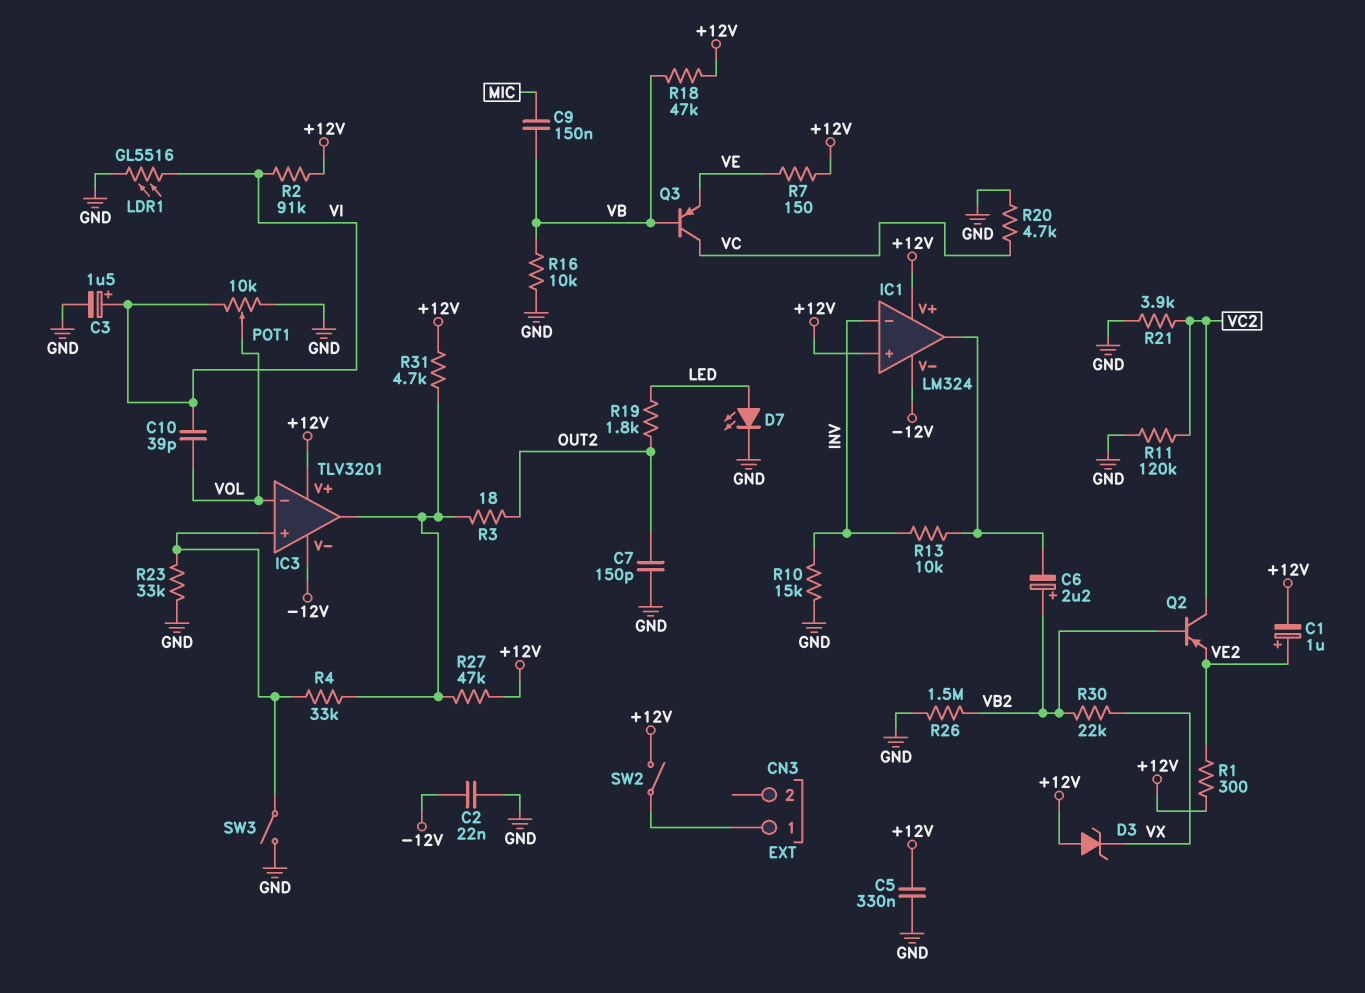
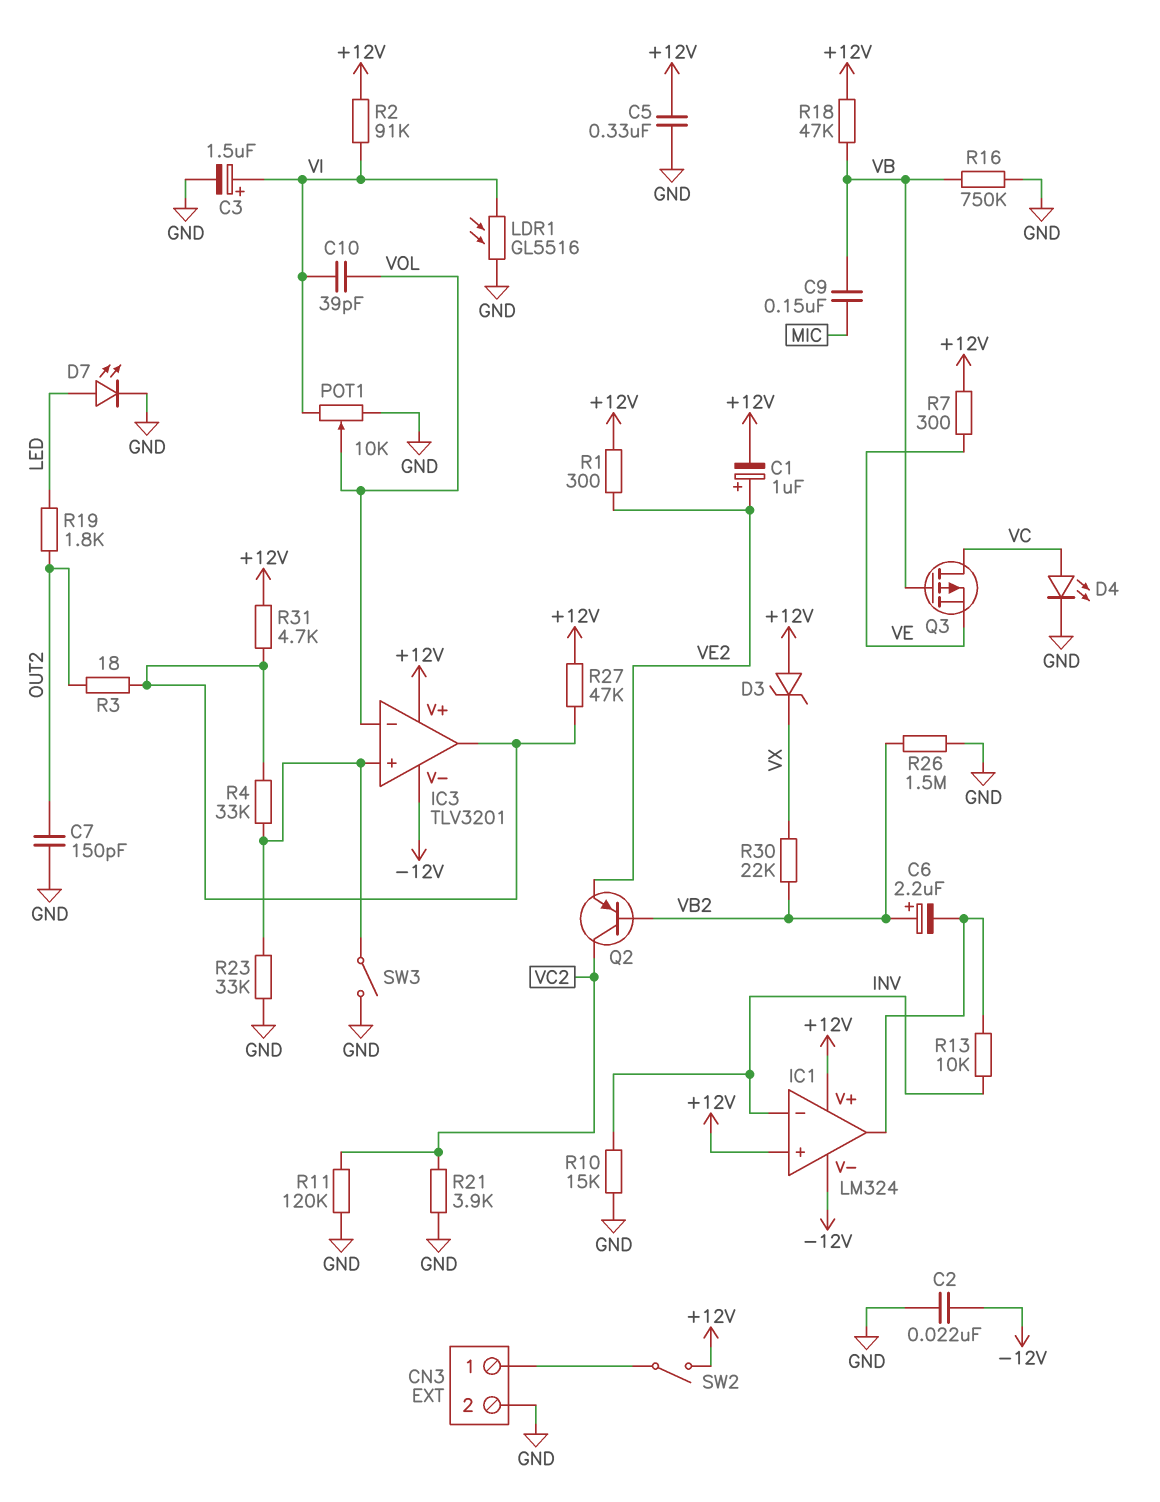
CN3 pin 2: none -> GND
D4: none -> LED (A VC, K GND)
Q3: PNP (B VB, C VC, E VE) -> PMOS (G VB, D VC, S VE)
R7: 150 (+12V, VE) -> 300 (+12V, VE)
R16: 10k (GND, VB) -> 750k (GND, VB)
R20: 4.7k (GND, VC) -> none

